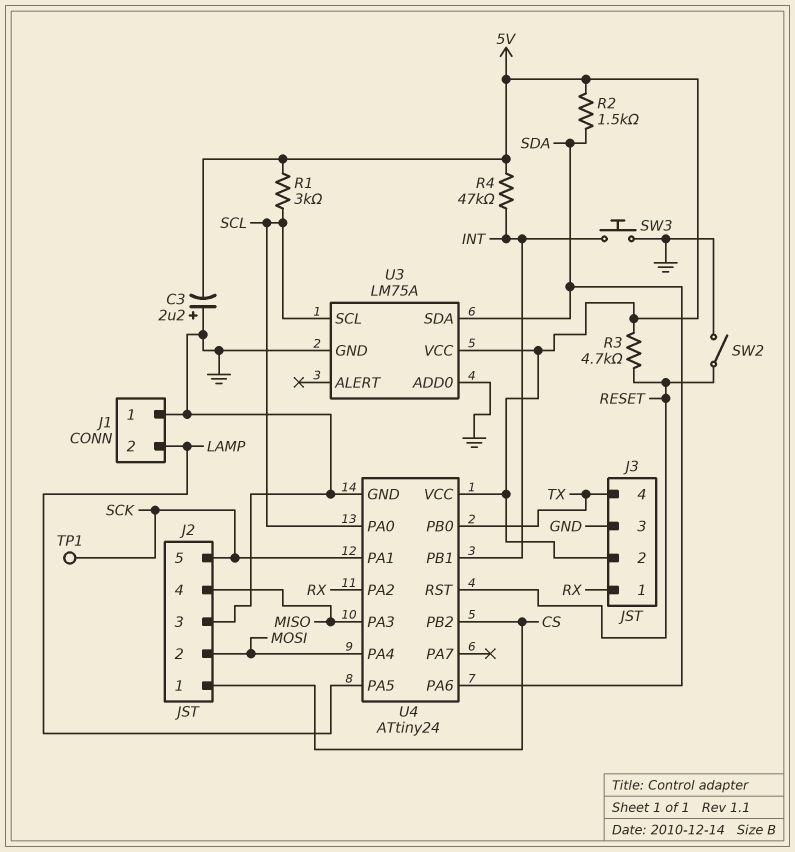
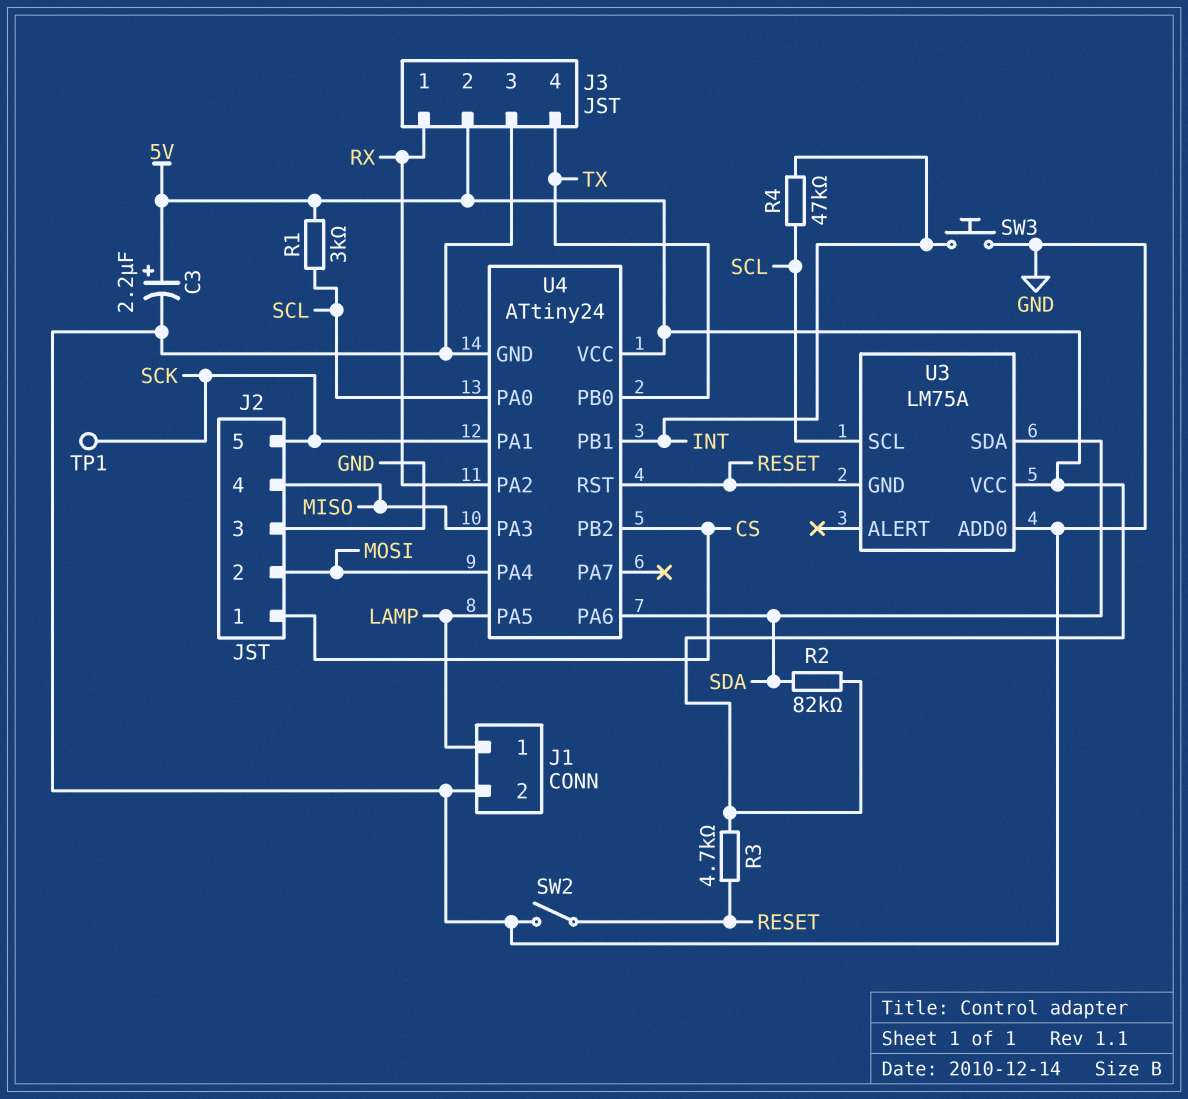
C3: 2.2uF (plus GND, minus 5V) -> 2.2uF (plus 5V, minus GND)
J1 pin 1: GND -> LAMP
J1 pin 2: LAMP -> GND
R2: 1.5k (5V, SDA) -> 82k (5V, SDA)
R4: 47k (5V, INT) -> 47k (INT, SCL)
U3 pin GND: GND -> RESET

